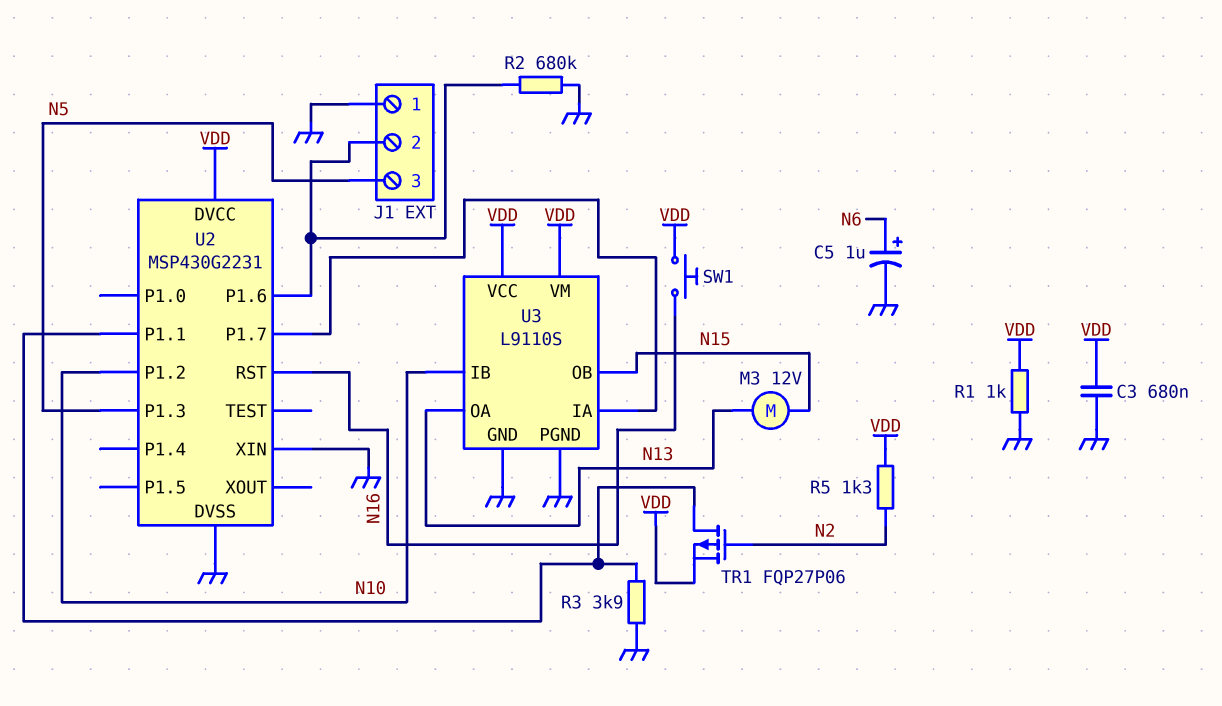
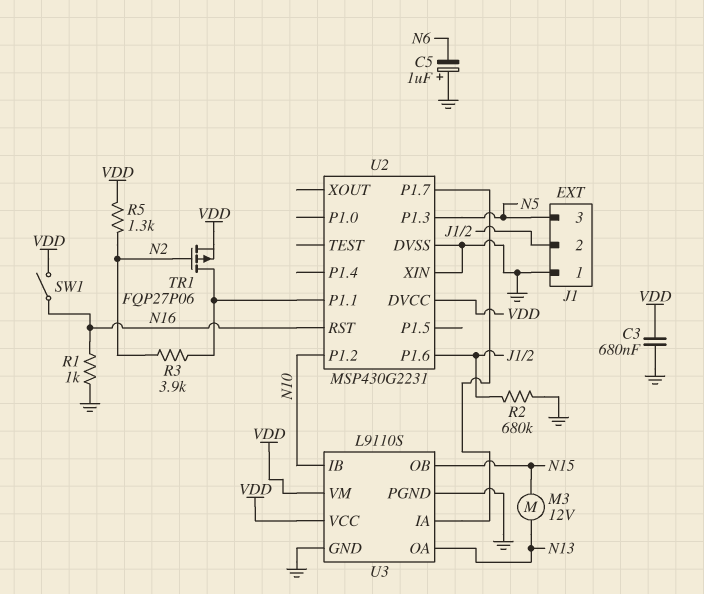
C5: 1uF (plus N6, minus GND) -> 1uF (plus GND, minus N6)
R1: 1k (GND, VDD) -> 1k (GND, N16)
R3: 3.9k (GND, U2/P1.1) -> 3.9k (N2, U2/P1.1)
SW1: button (N16, VDD) -> switch (N16, VDD)

